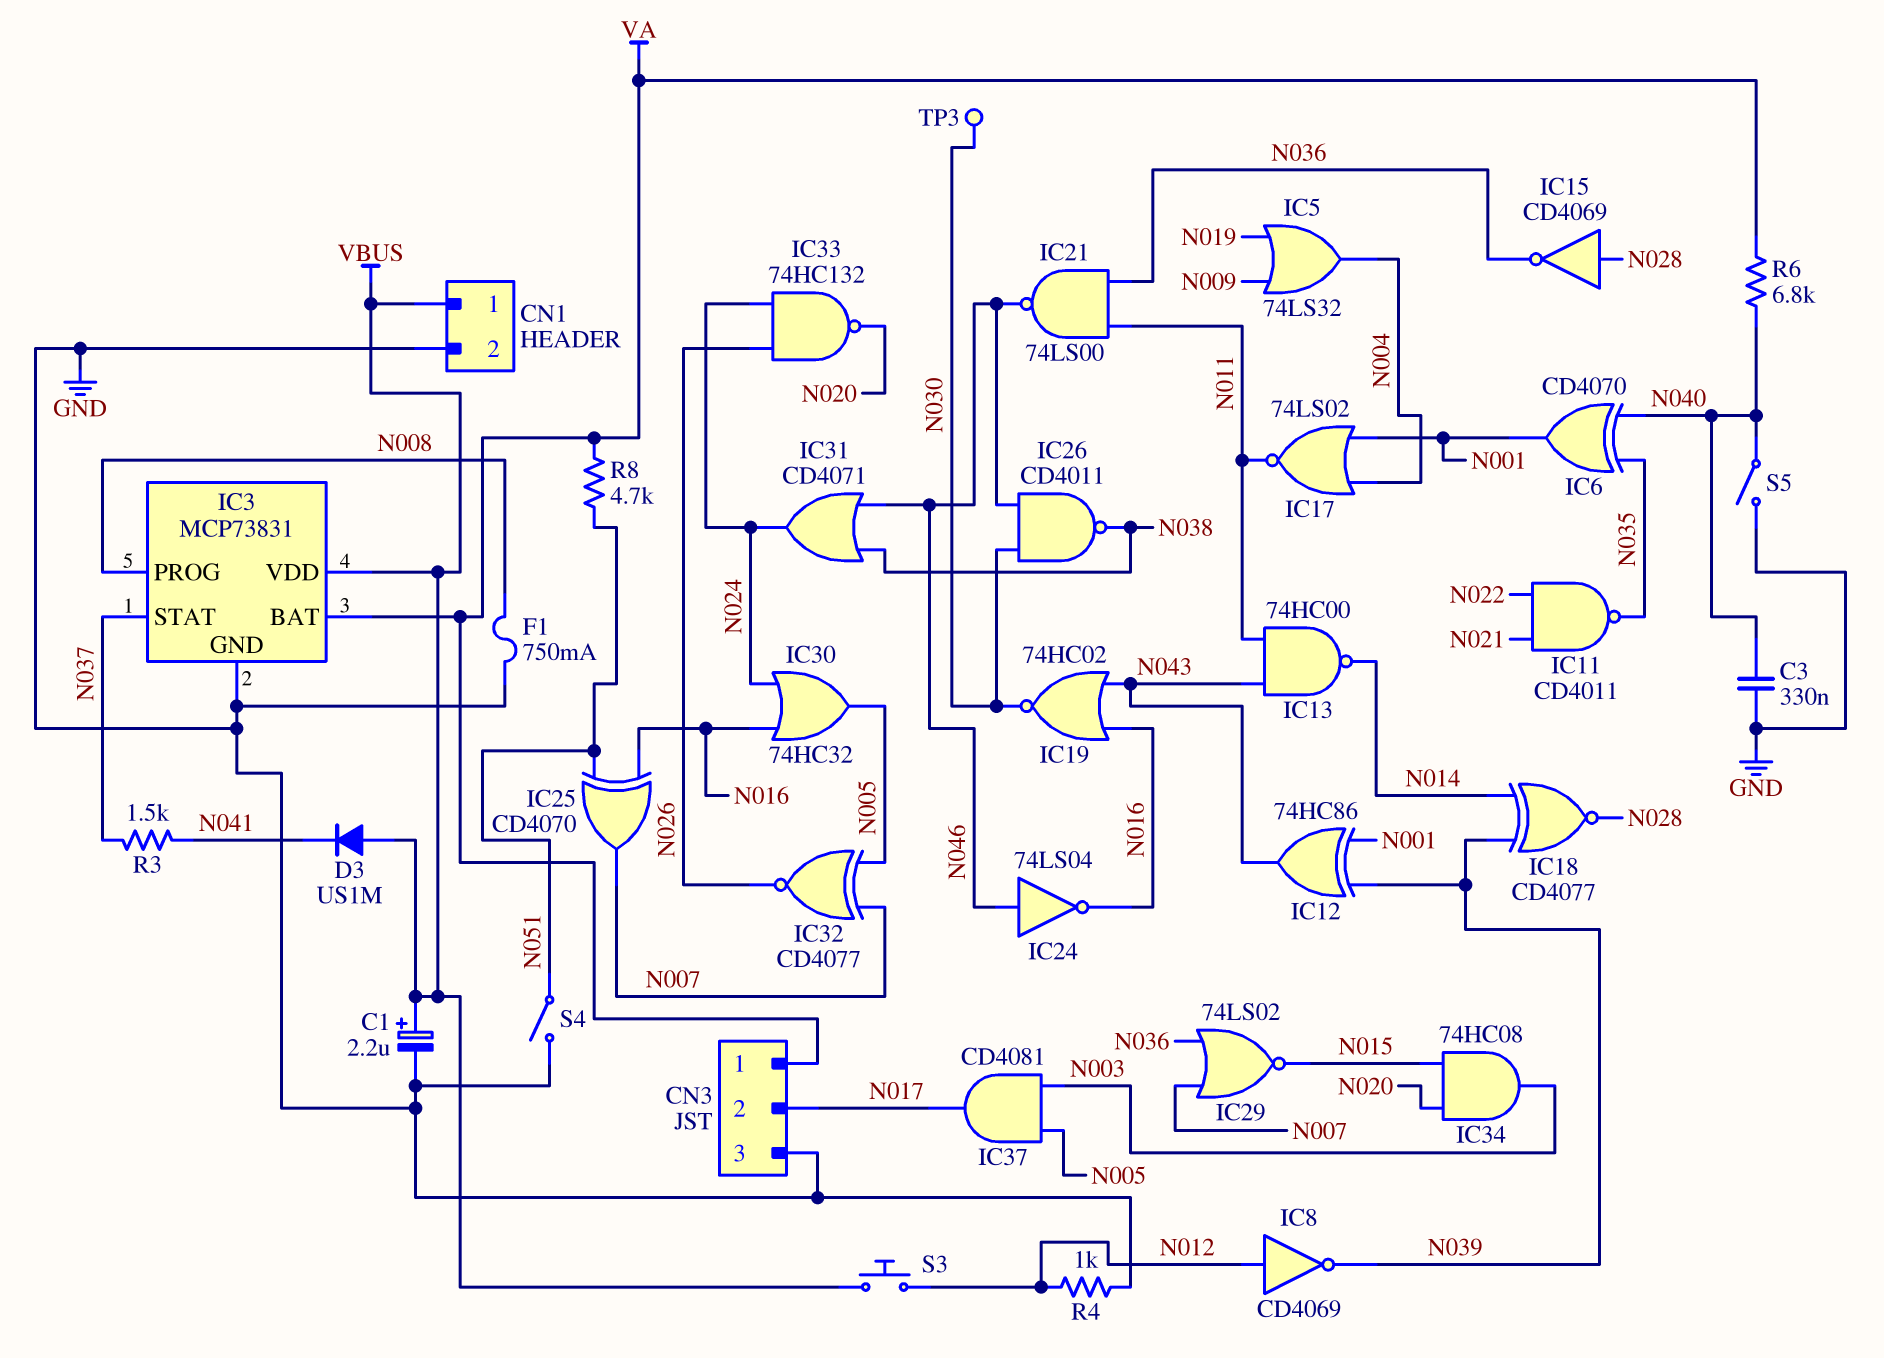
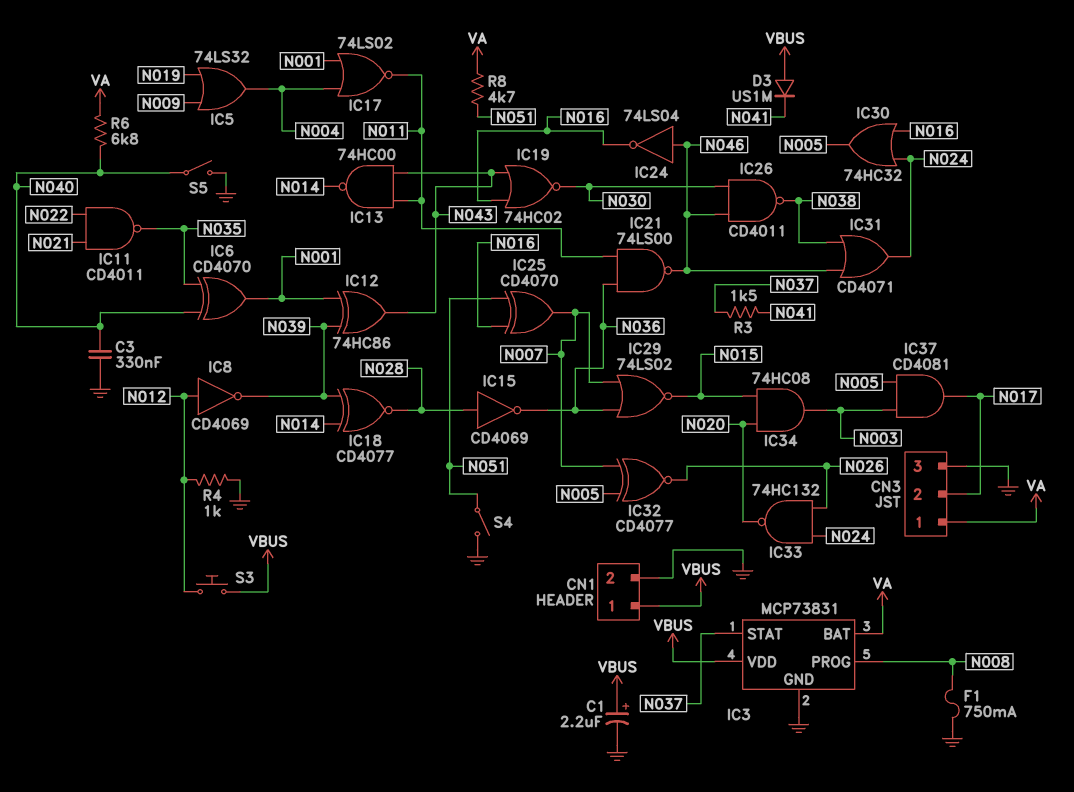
TP3: test point (N030) -> none

